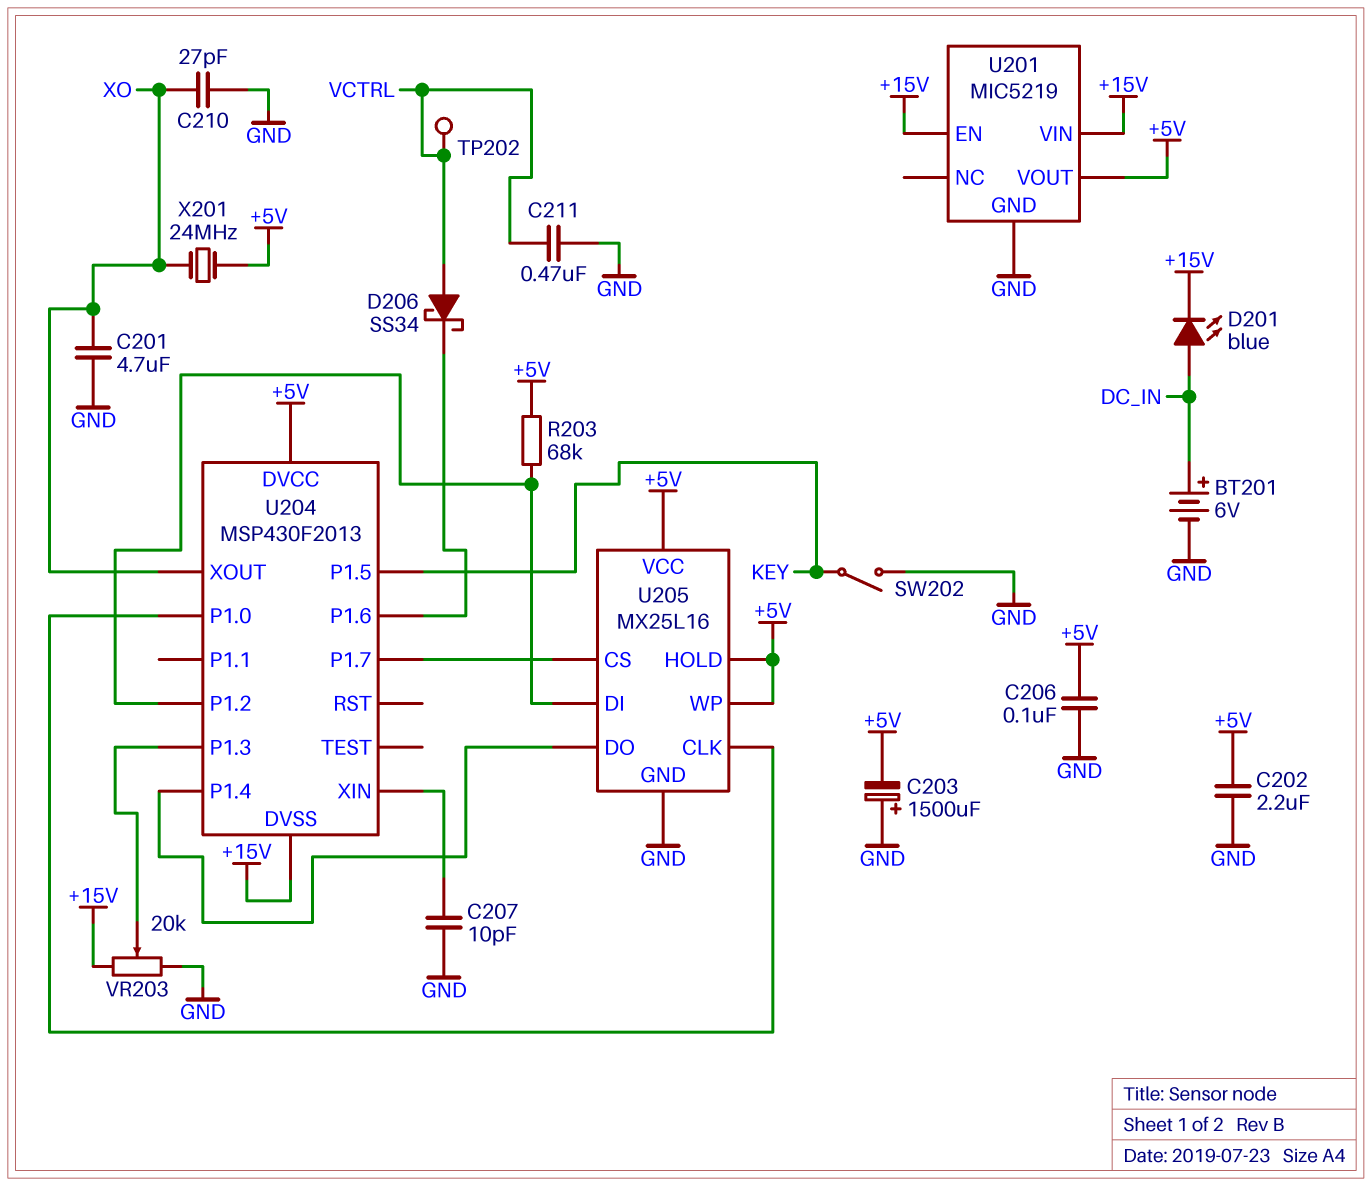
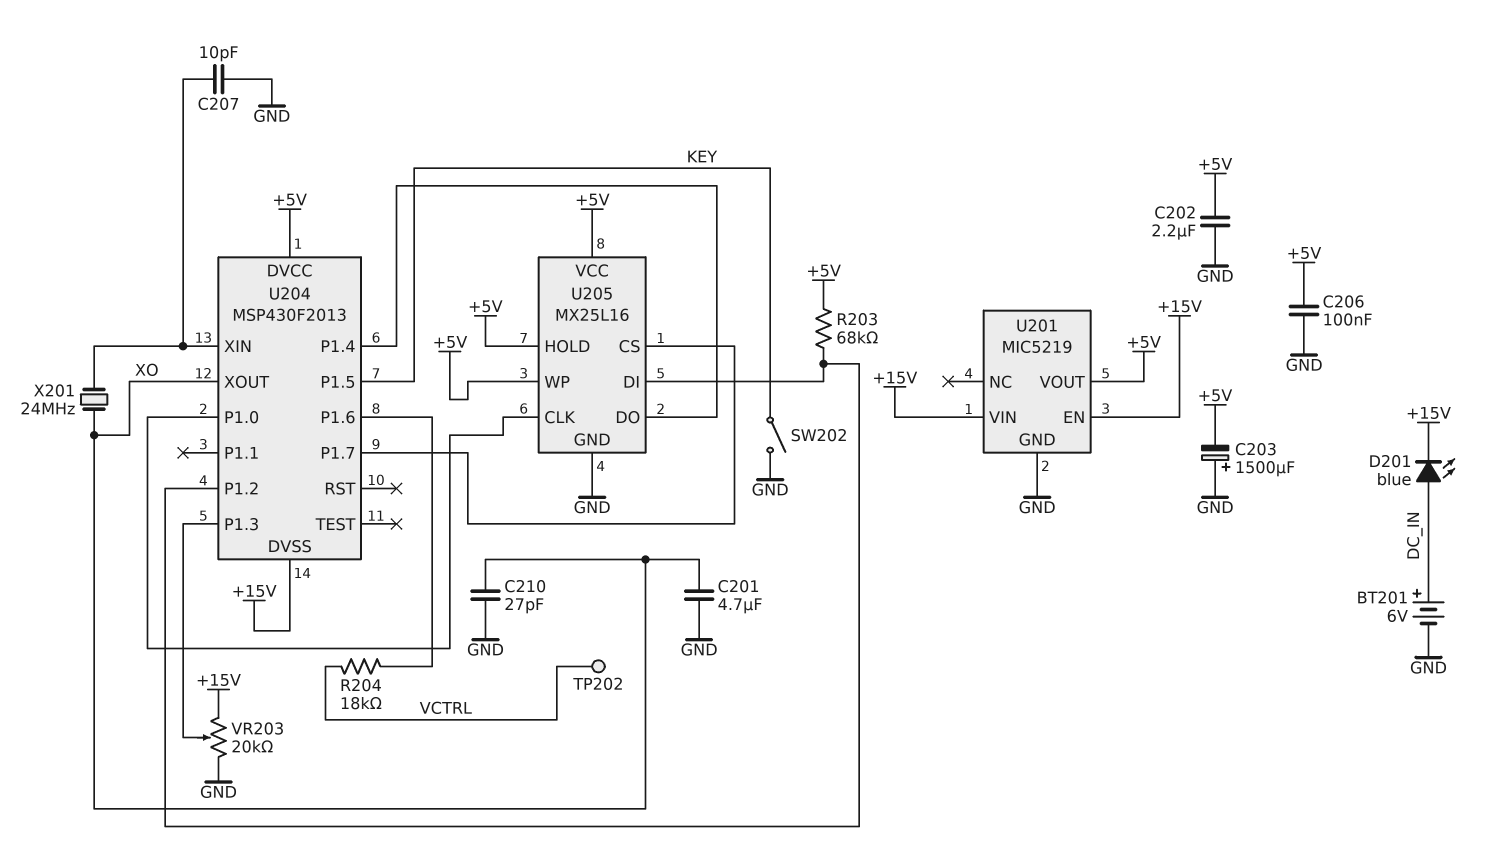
C211: 470nF (GND, VCTRL) -> none
D206: schottky SS34 (A VCTRL, K U204/P1.6) -> none
R204: none -> 18k (U204/P1.6, VCTRL)
X201: 24MHz (+5V, XO) -> 24MHz (U204/XIN, XO)

